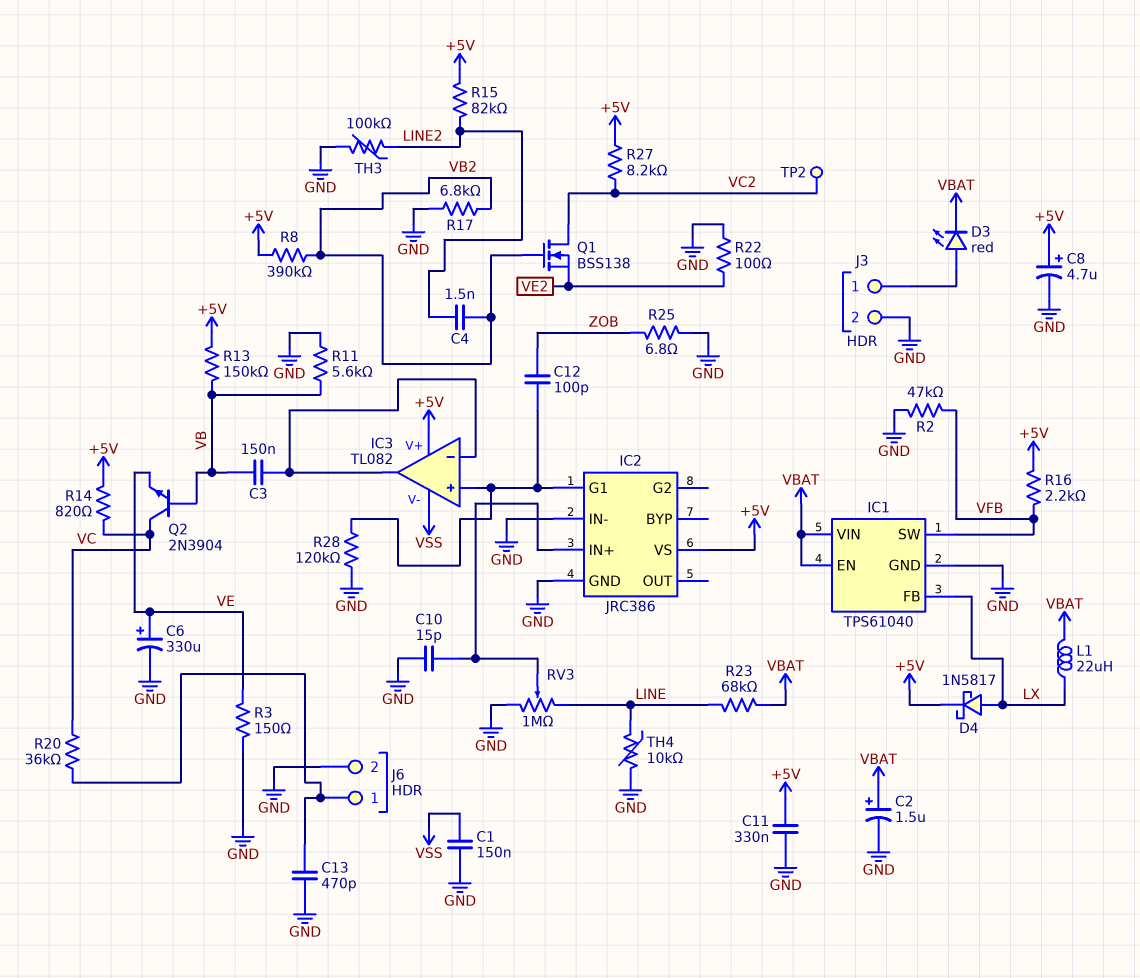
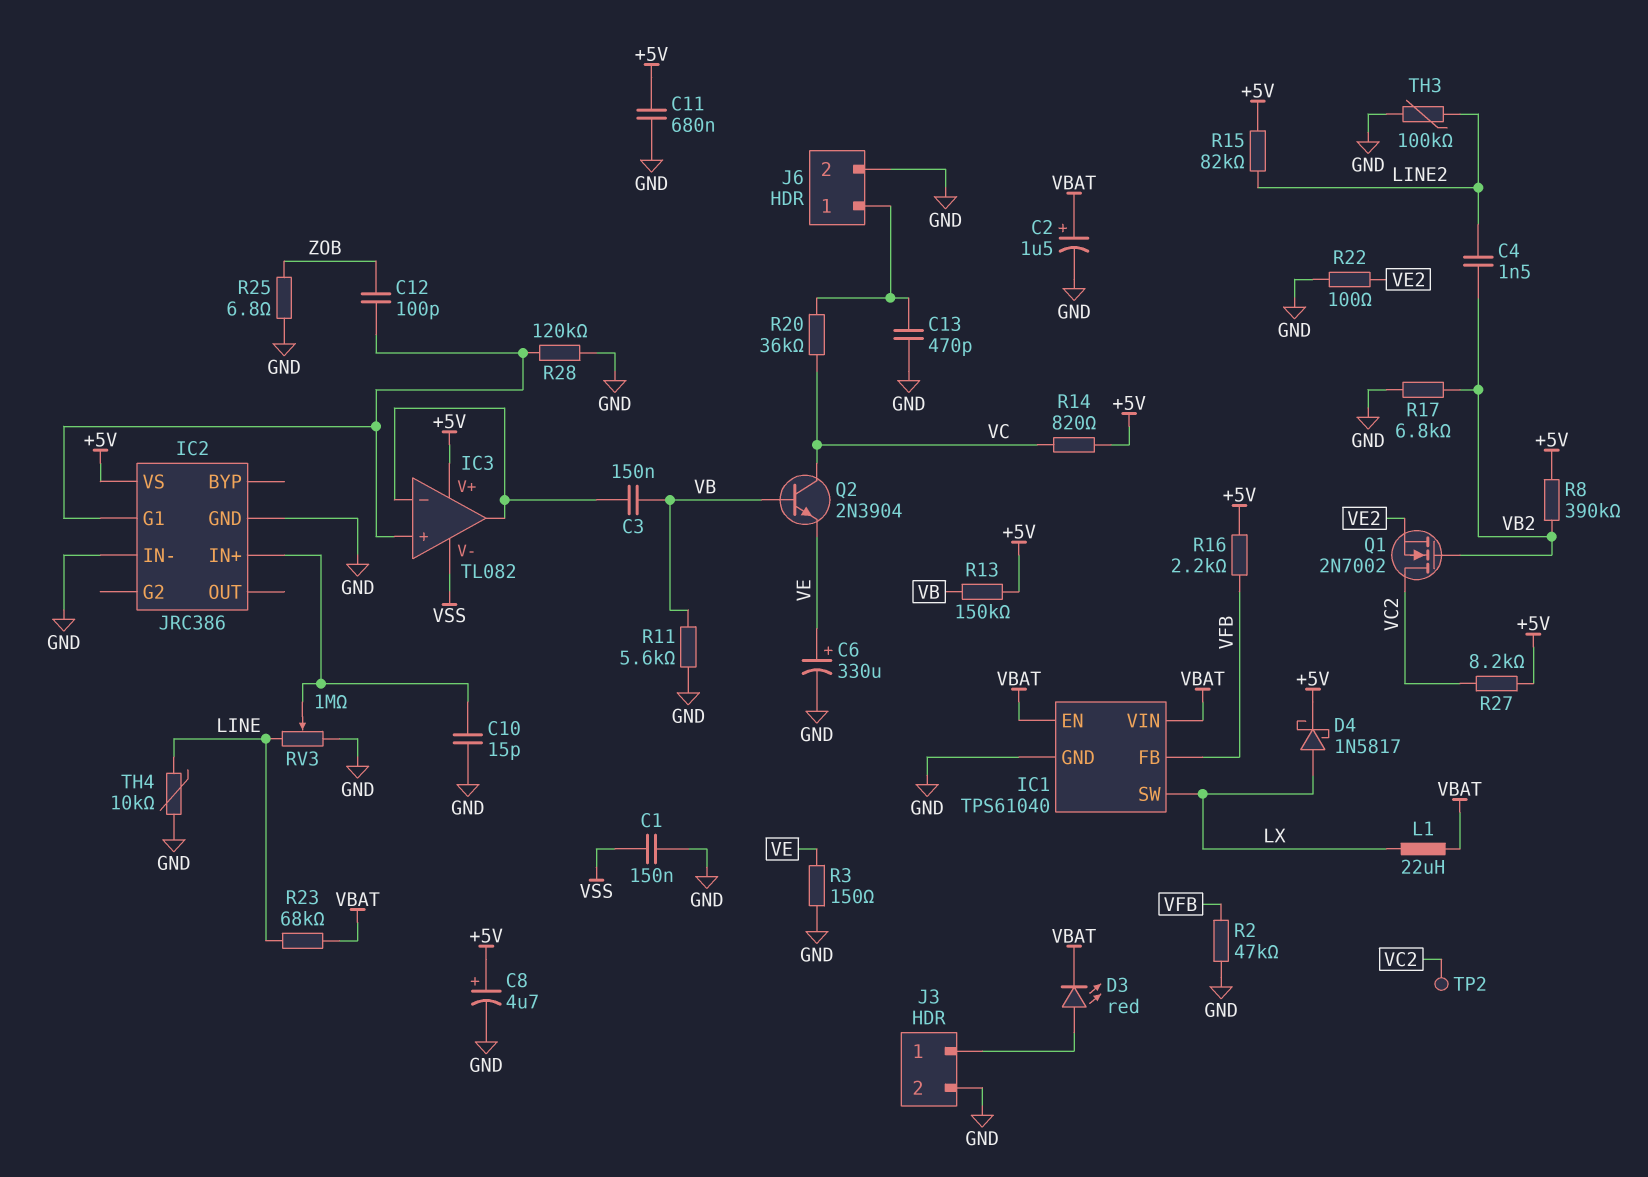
C11: 330nF (+5V, GND) -> 680nF (+5V, GND)
IC1 pin FB: LX -> VFB
IC1 pin SW: VFB -> LX
Q1: NMOS BSS138 (G VB2, D VC2, S VE2) -> NMOS 2N7002 (G VB2, D VC2, S VE2)

